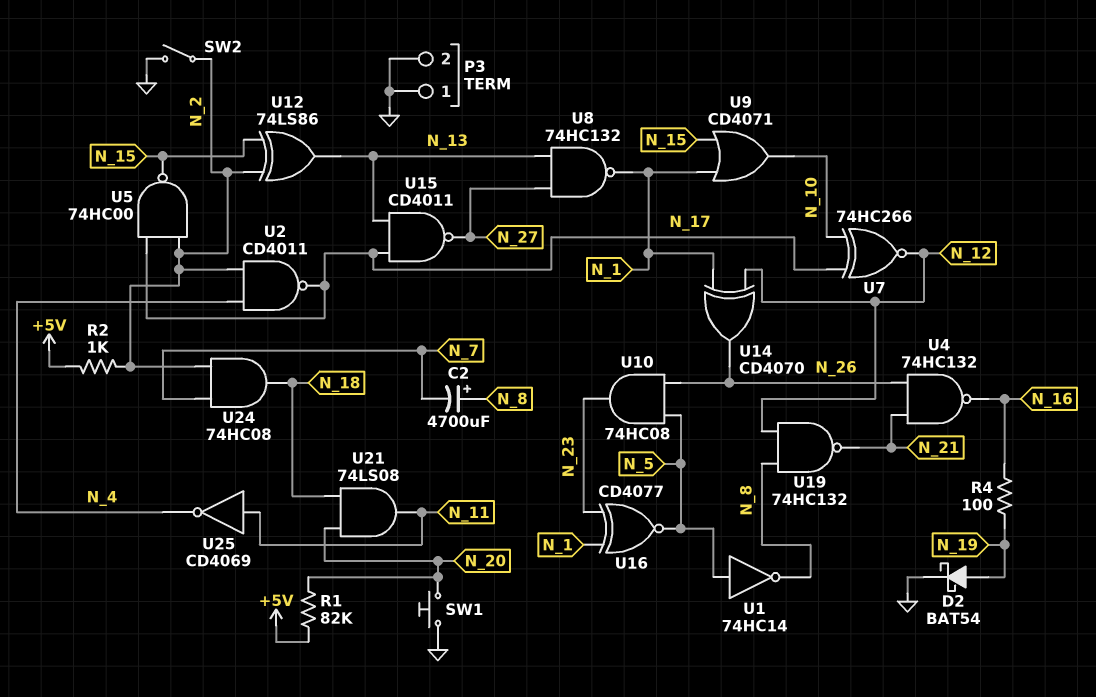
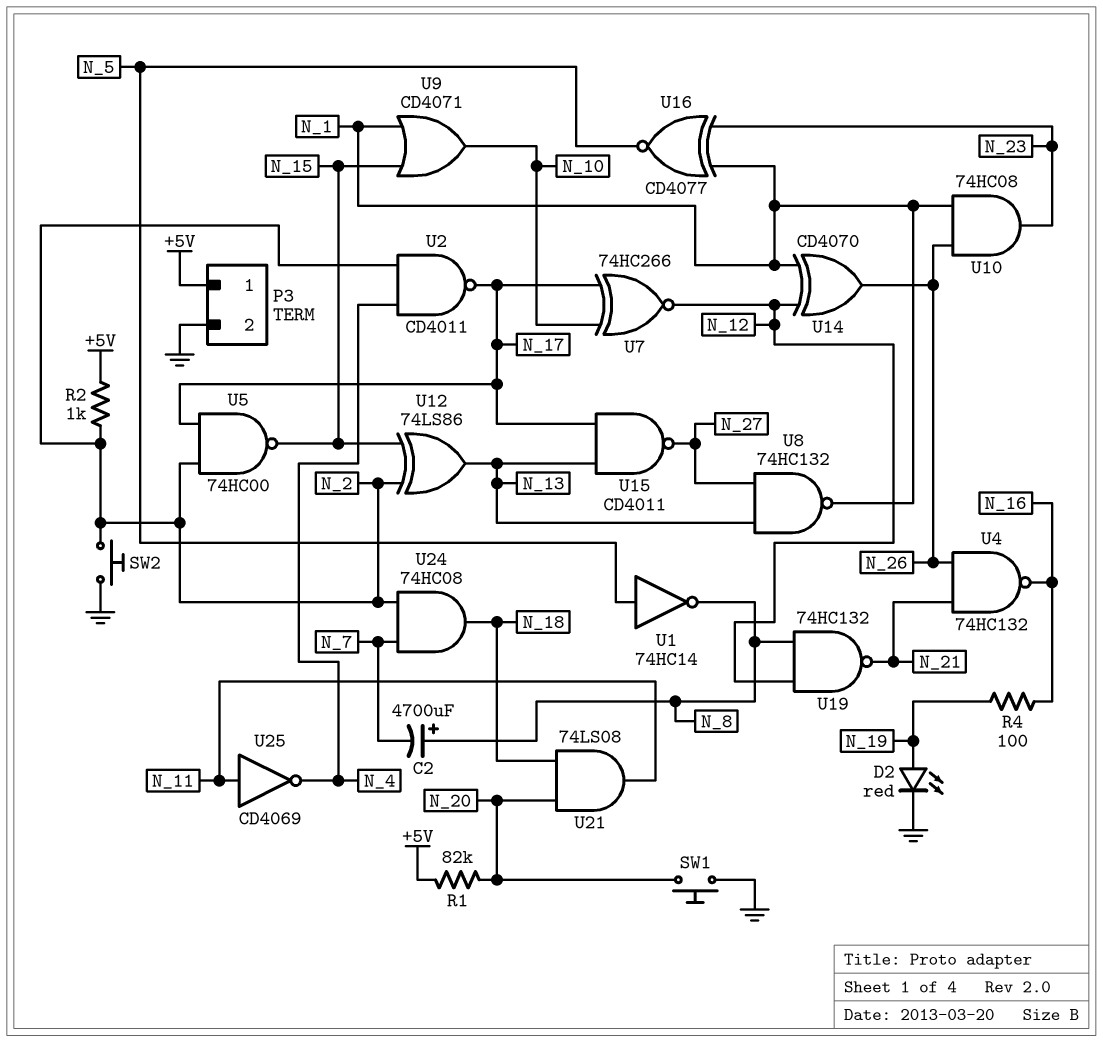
D2: schottky BAT54 (A N_19, K GND) -> LED red (A N_19, K GND)
P3 pin 1: GND -> +5V
SW2: switch (GND, N_2) -> button (GND, N_2)
U10: AND 74HC08 (in N_5, in N_26, out N_23) -> AND 74HC08 (in N_1, in N_26, out N_23)

